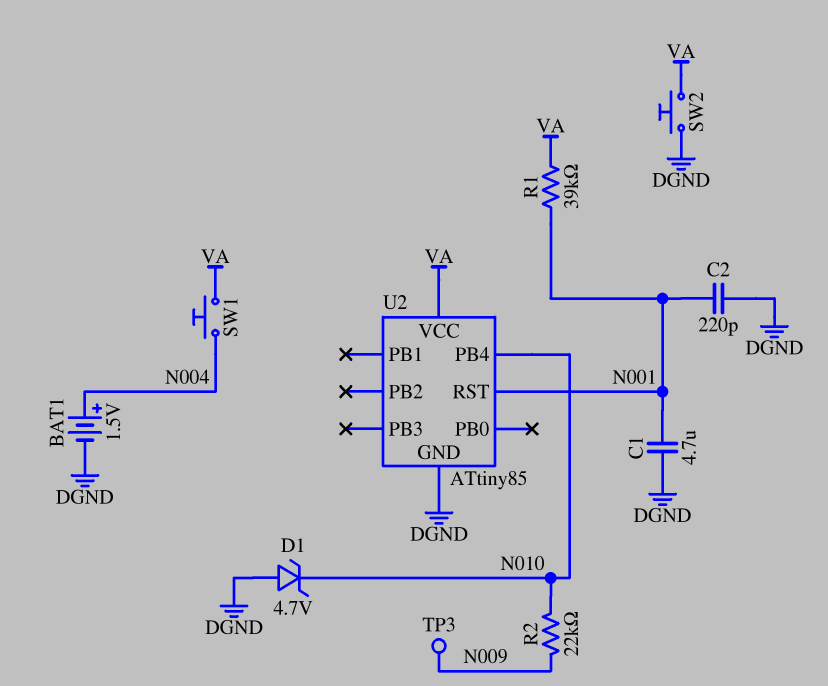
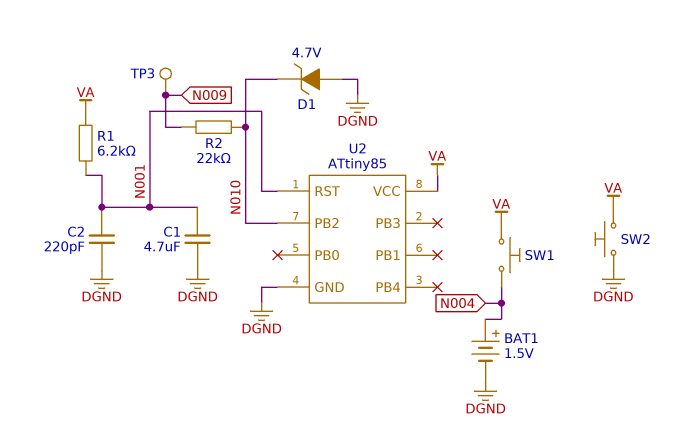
R1: 39k (N001, VA) -> 6.2k (N001, VA)
U2 pin PB2: none -> N010
U2 pin PB4: N010 -> none

